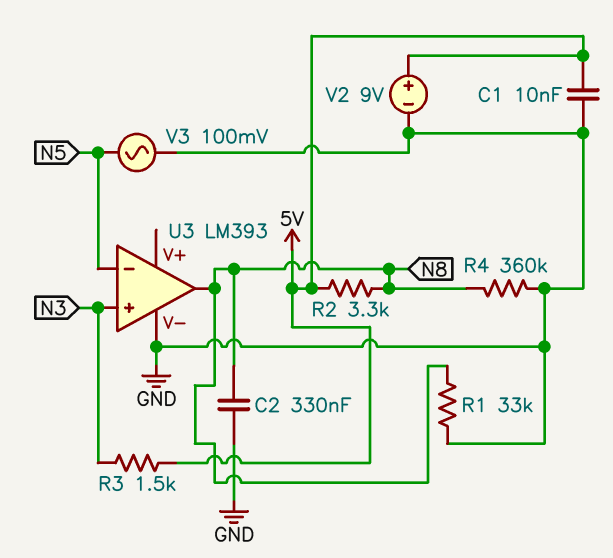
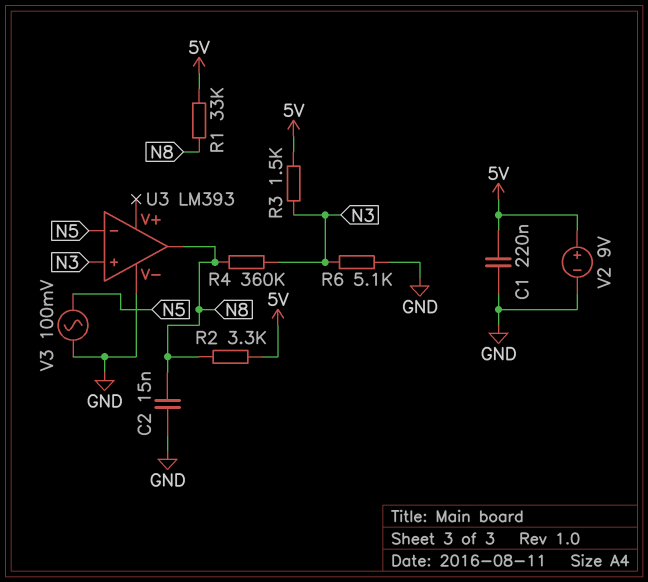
C1: 10nF (5V, GND) -> 220nF (5V, GND)
C2: 330nF (GND, N8) -> 15nF (GND, N8)
R1: 33k (GND, N8) -> 33k (5V, N8)
R4: 360k (GND, N8) -> 360k (N3, N8)
R6: none -> 5.1k (GND, N3)

